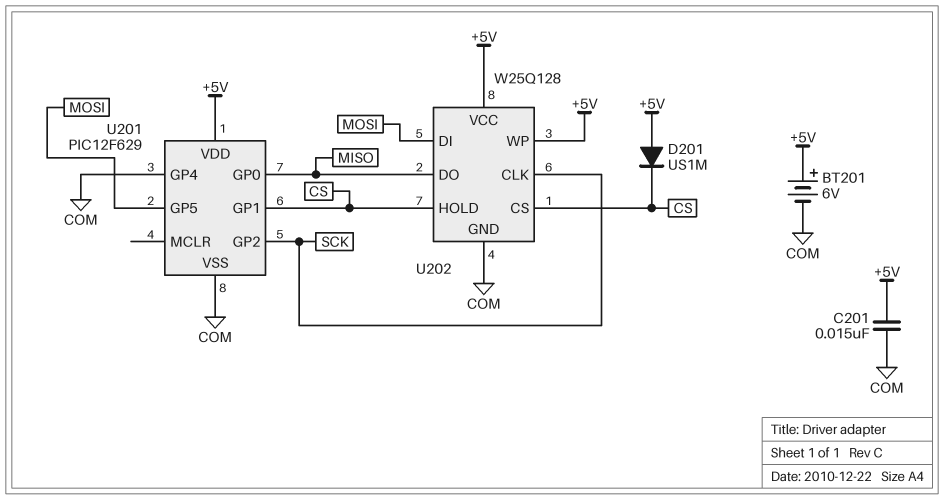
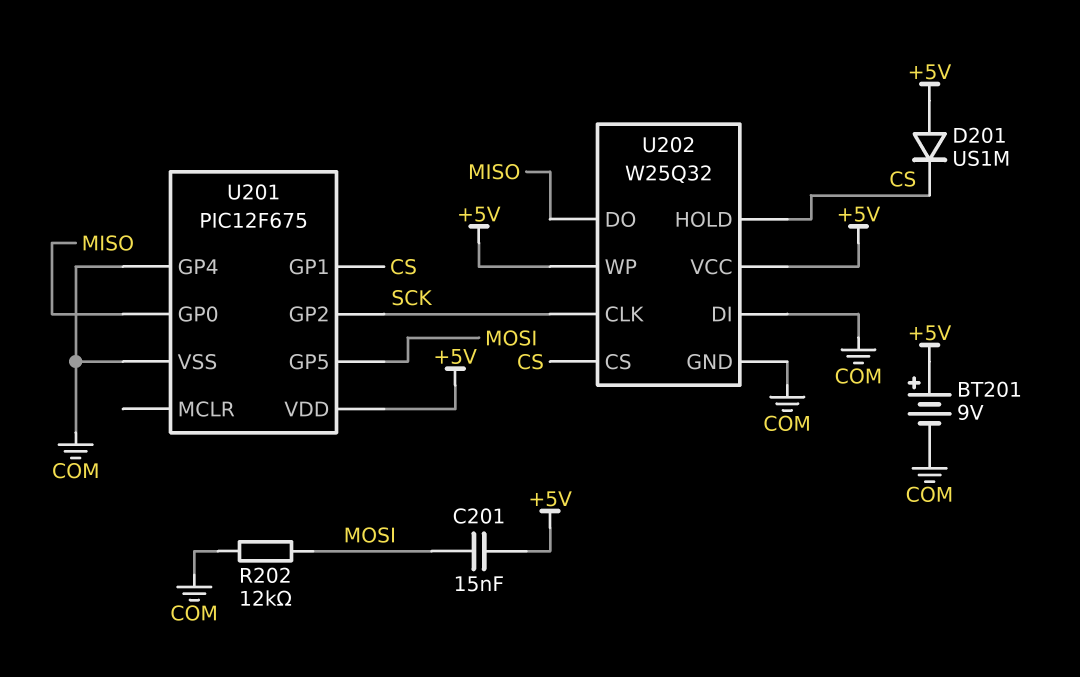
BT201: 6V (plus +5V, minus COM) -> 9V (plus +5V, minus COM)
C201: 15nF (+5V, COM) -> 15nF (+5V, MOSI)
R202: none -> 12k (COM, MOSI)
U201: PIC12F629 -> PIC12F675
U202: W25Q128 -> W25Q32
U202 pin DI: MOSI -> COM

